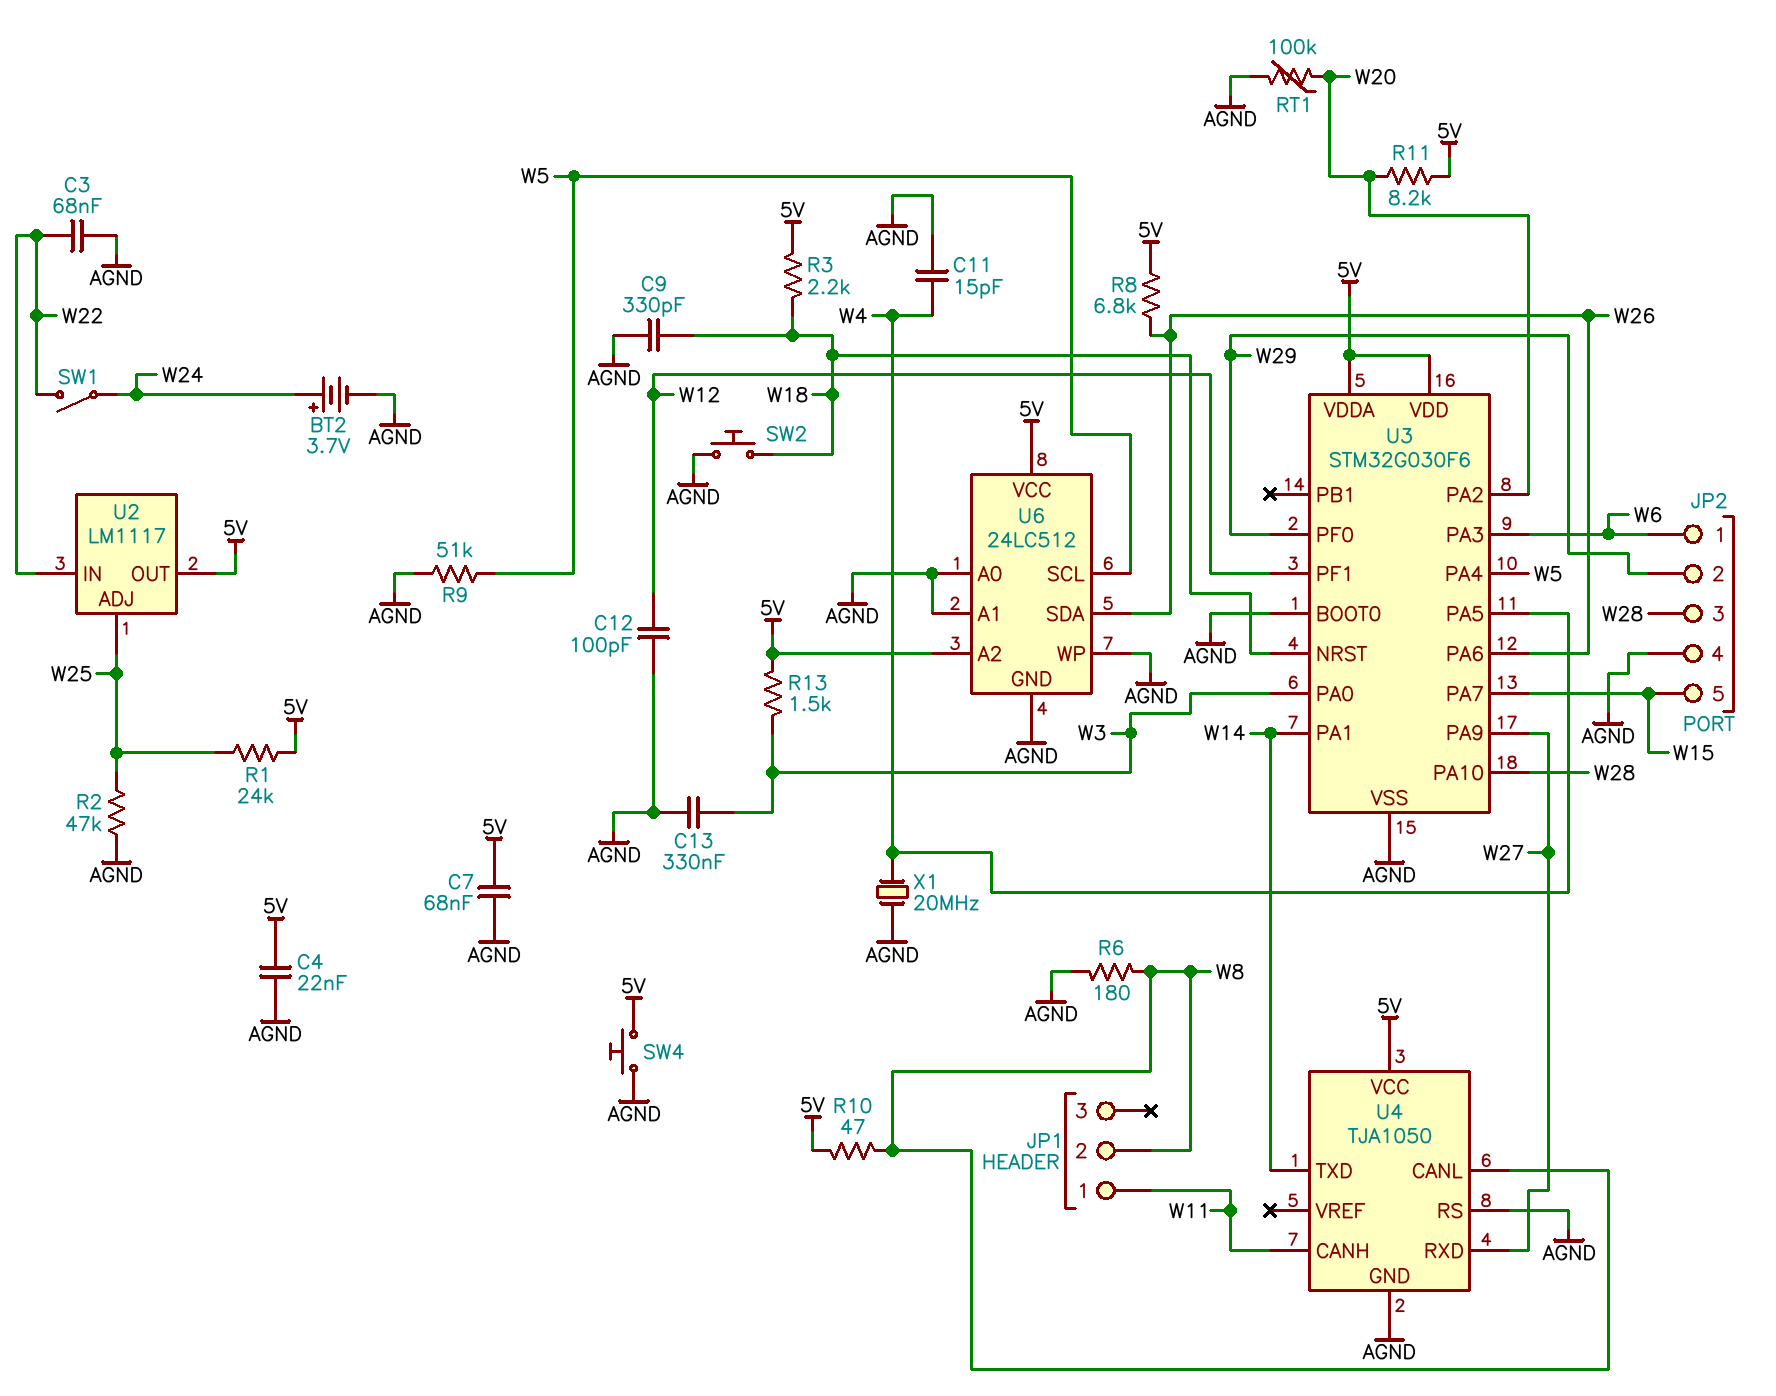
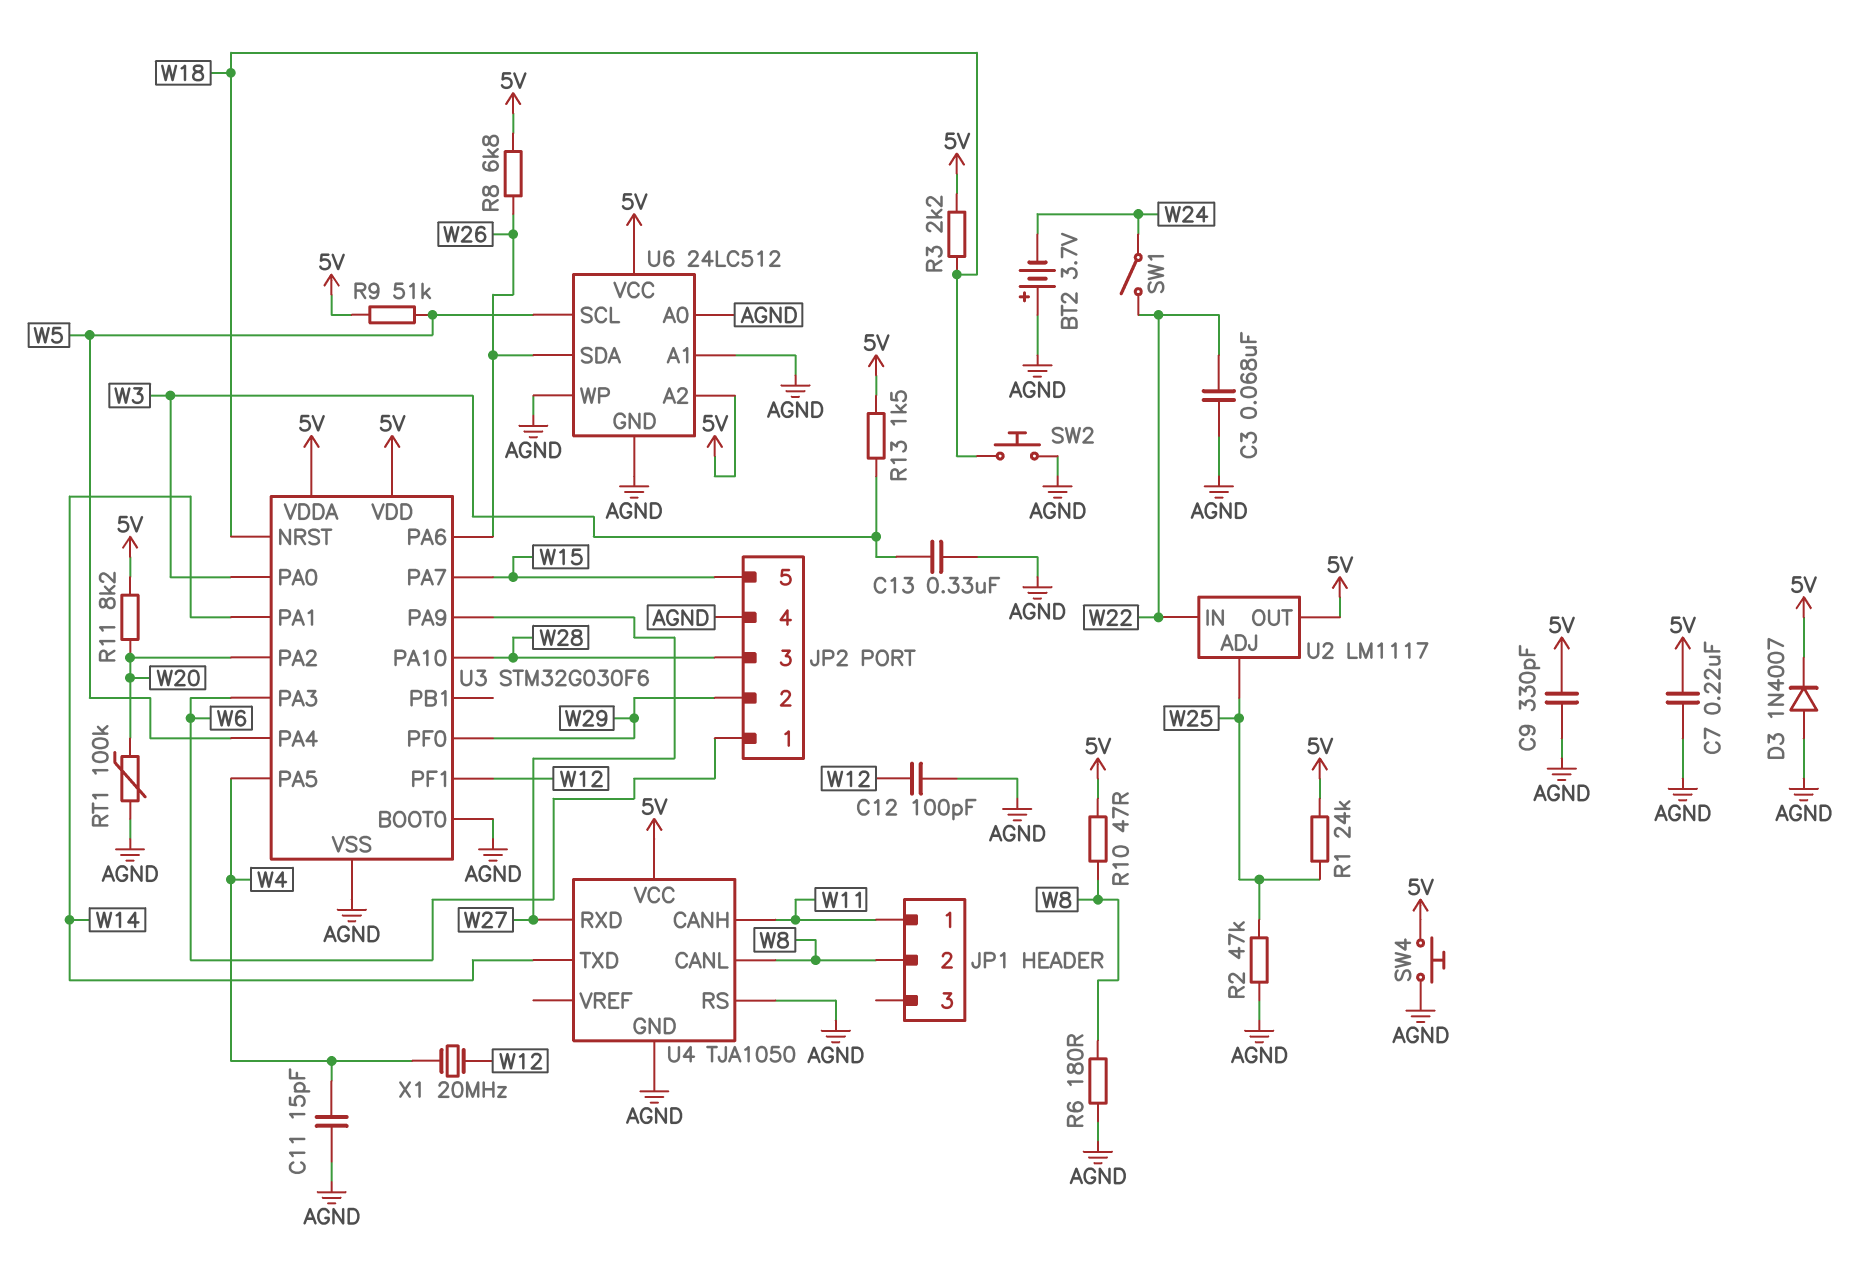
BT2: 3.7V (plus W24, minus AGND) -> 3.7V (plus AGND, minus W24)
C4: 22nF (5V, AGND) -> none
C7: 68nF (5V, AGND) -> 220nF (5V, AGND)
C9: 330pF (AGND, W18) -> 330pF (5V, AGND)
D3: none -> diode 1N4007 (A AGND, K 5V)
R9: 51k (AGND, W5) -> 51k (5V, W5)
X1: 20MHz (AGND, W4) -> 20MHz (W4, W12)

